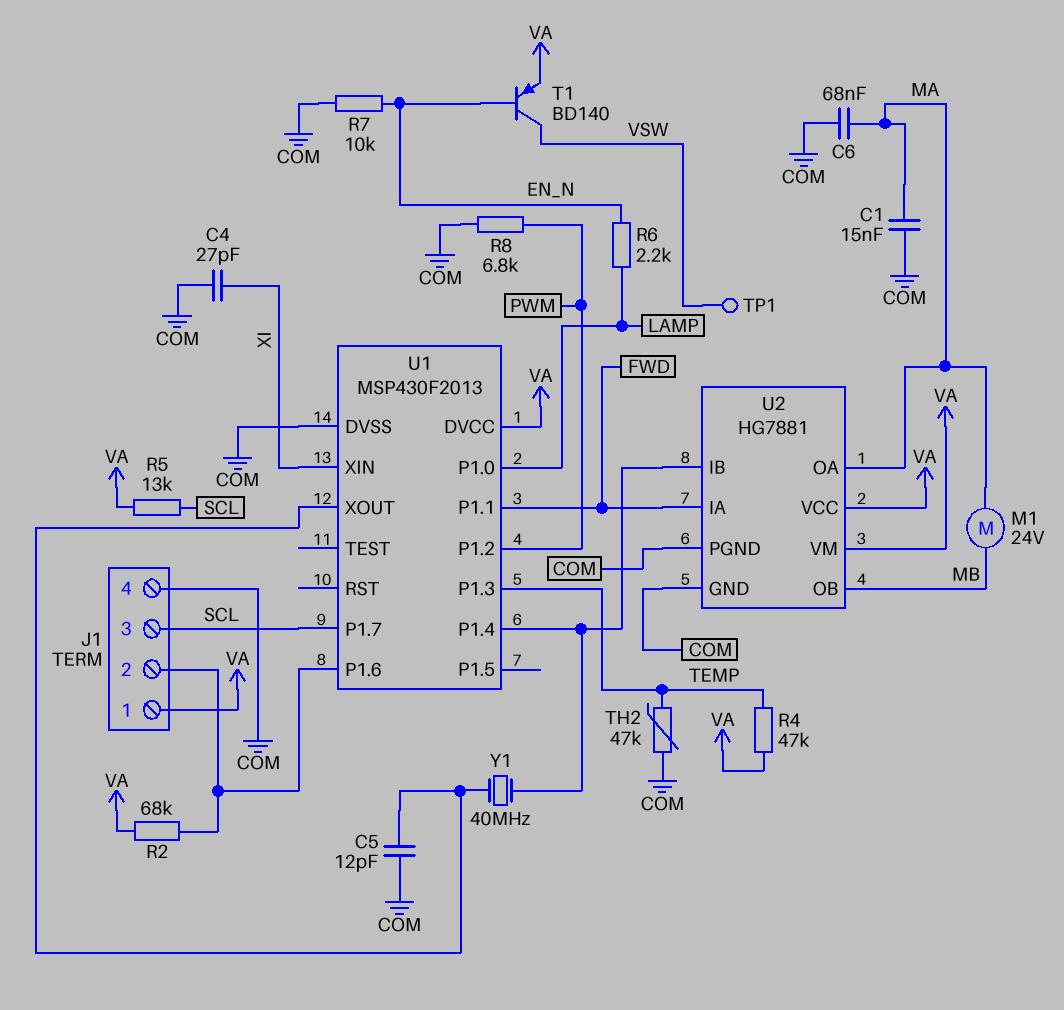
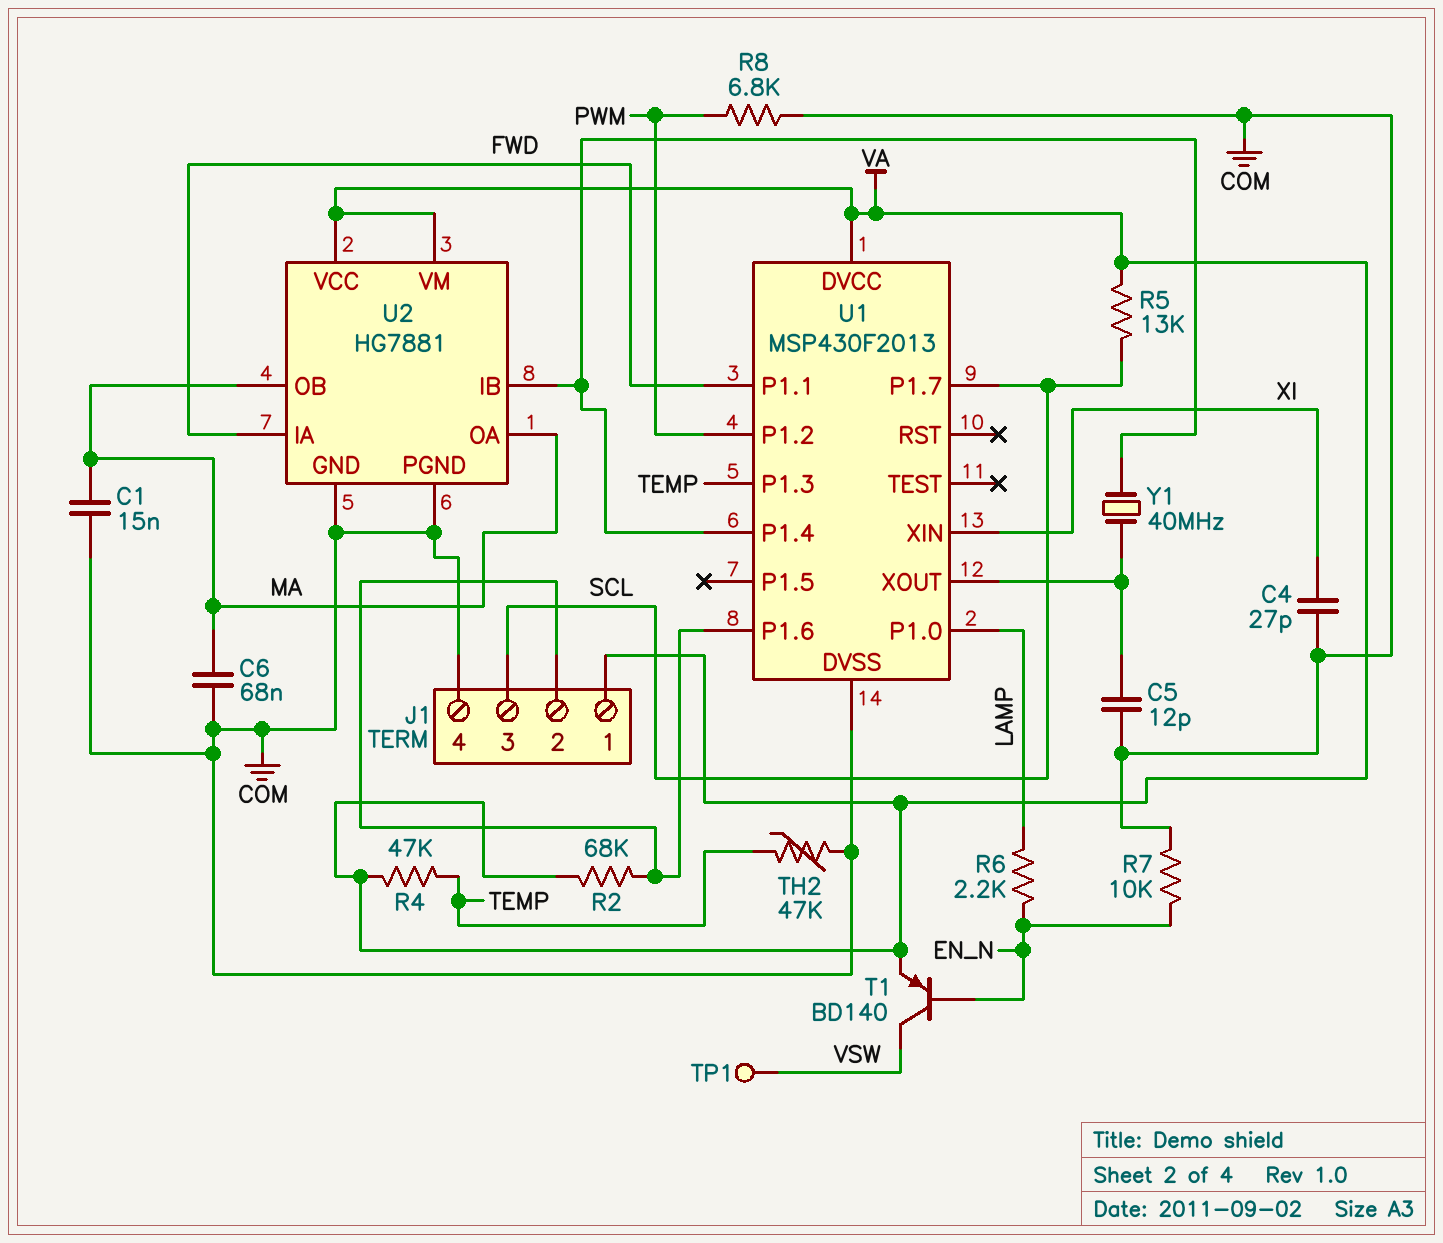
M1: motor 24V (MA, MB) -> none
U2 pin OB: MB -> MA

